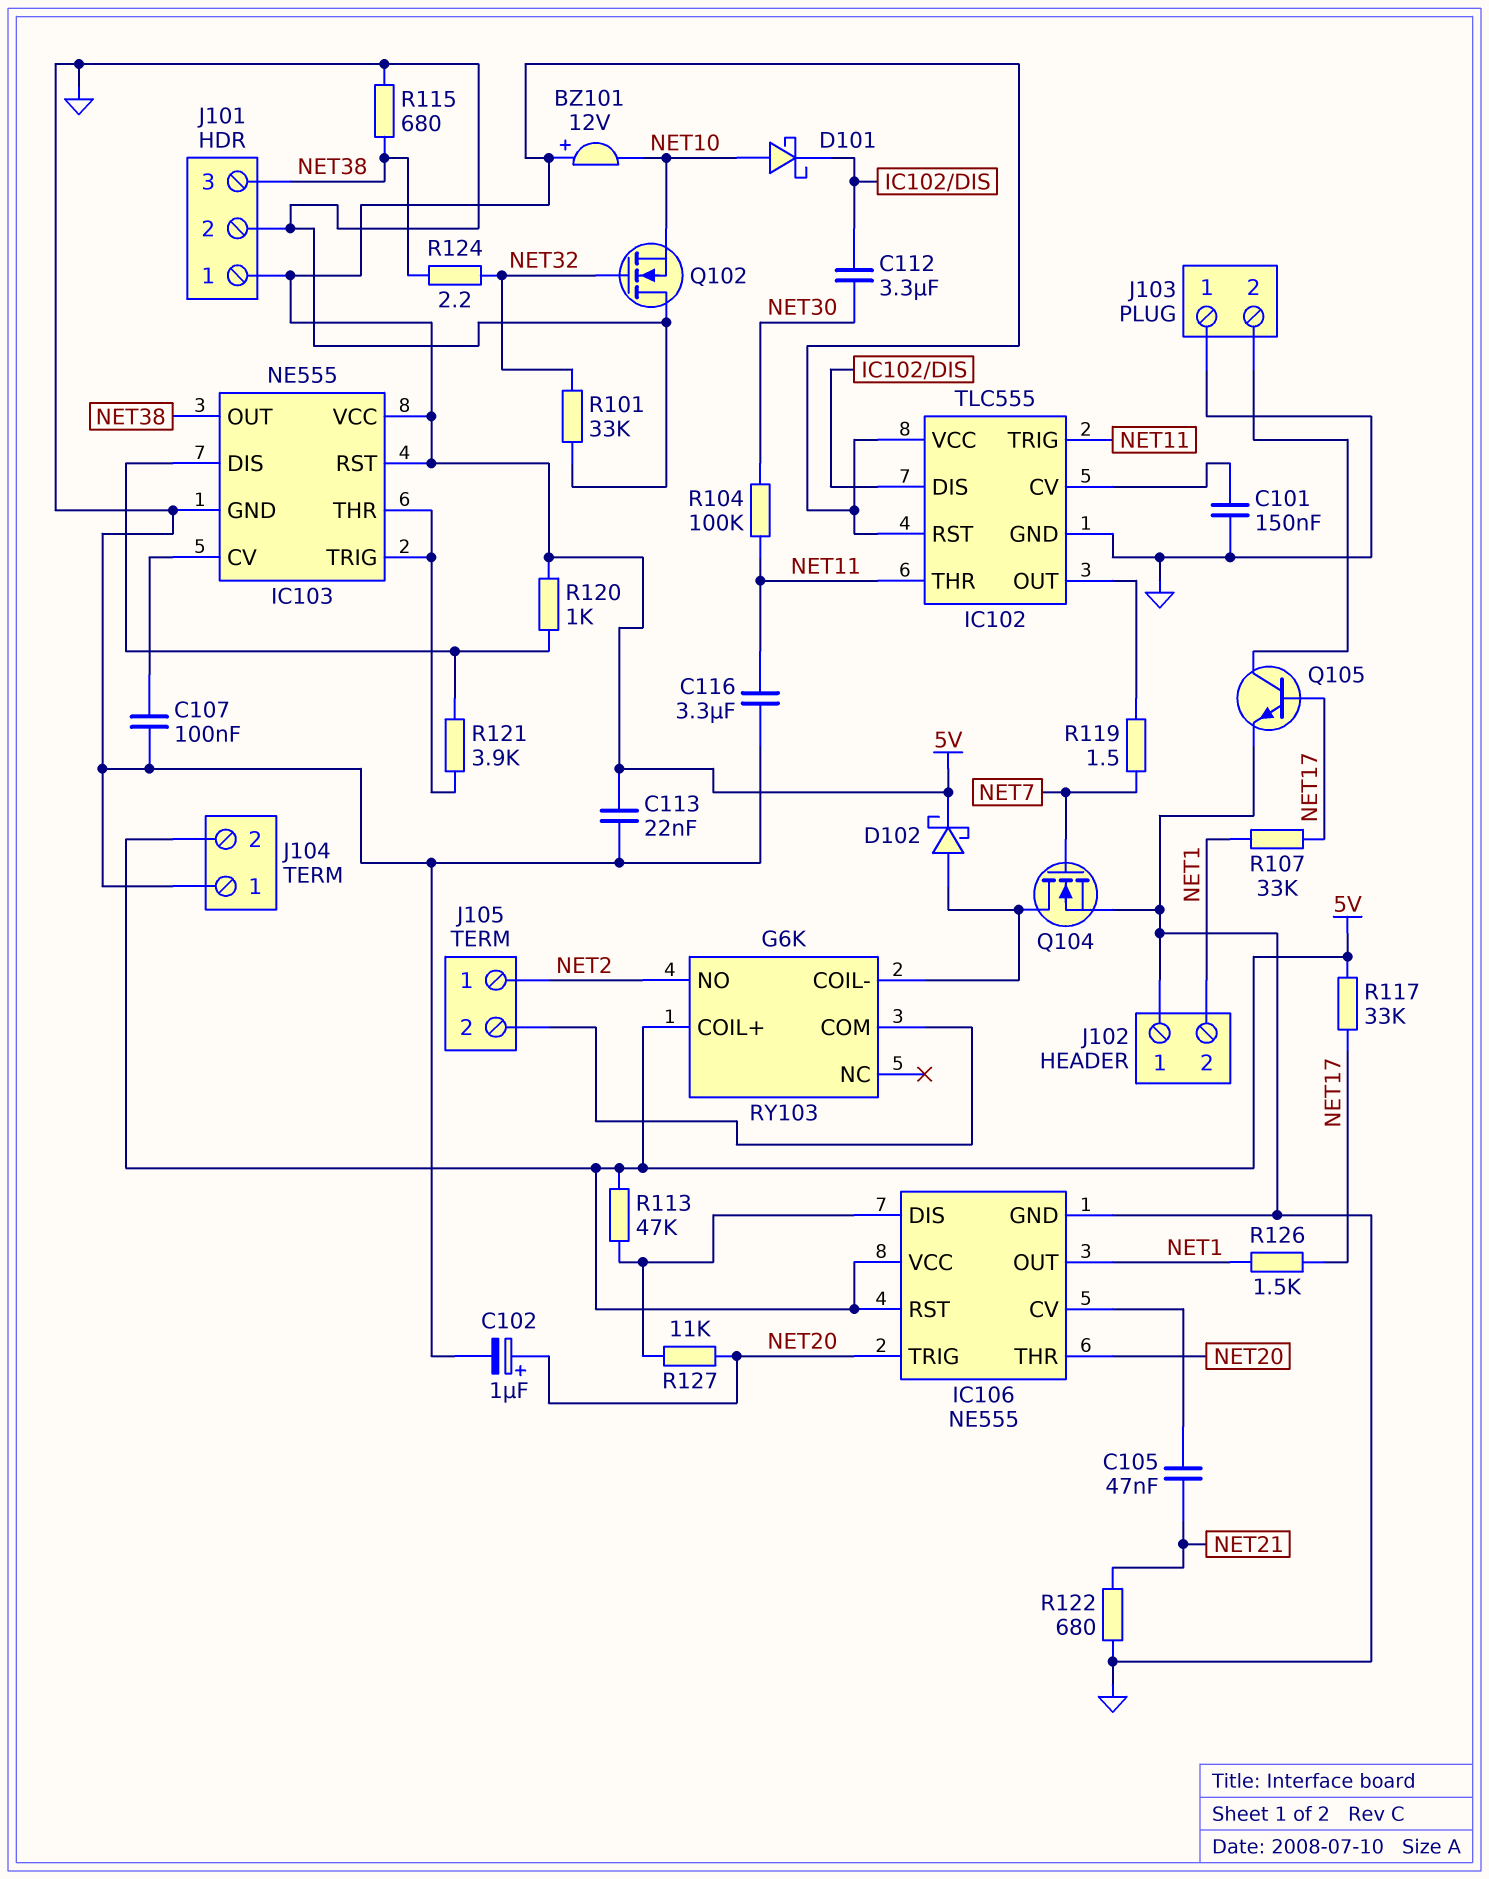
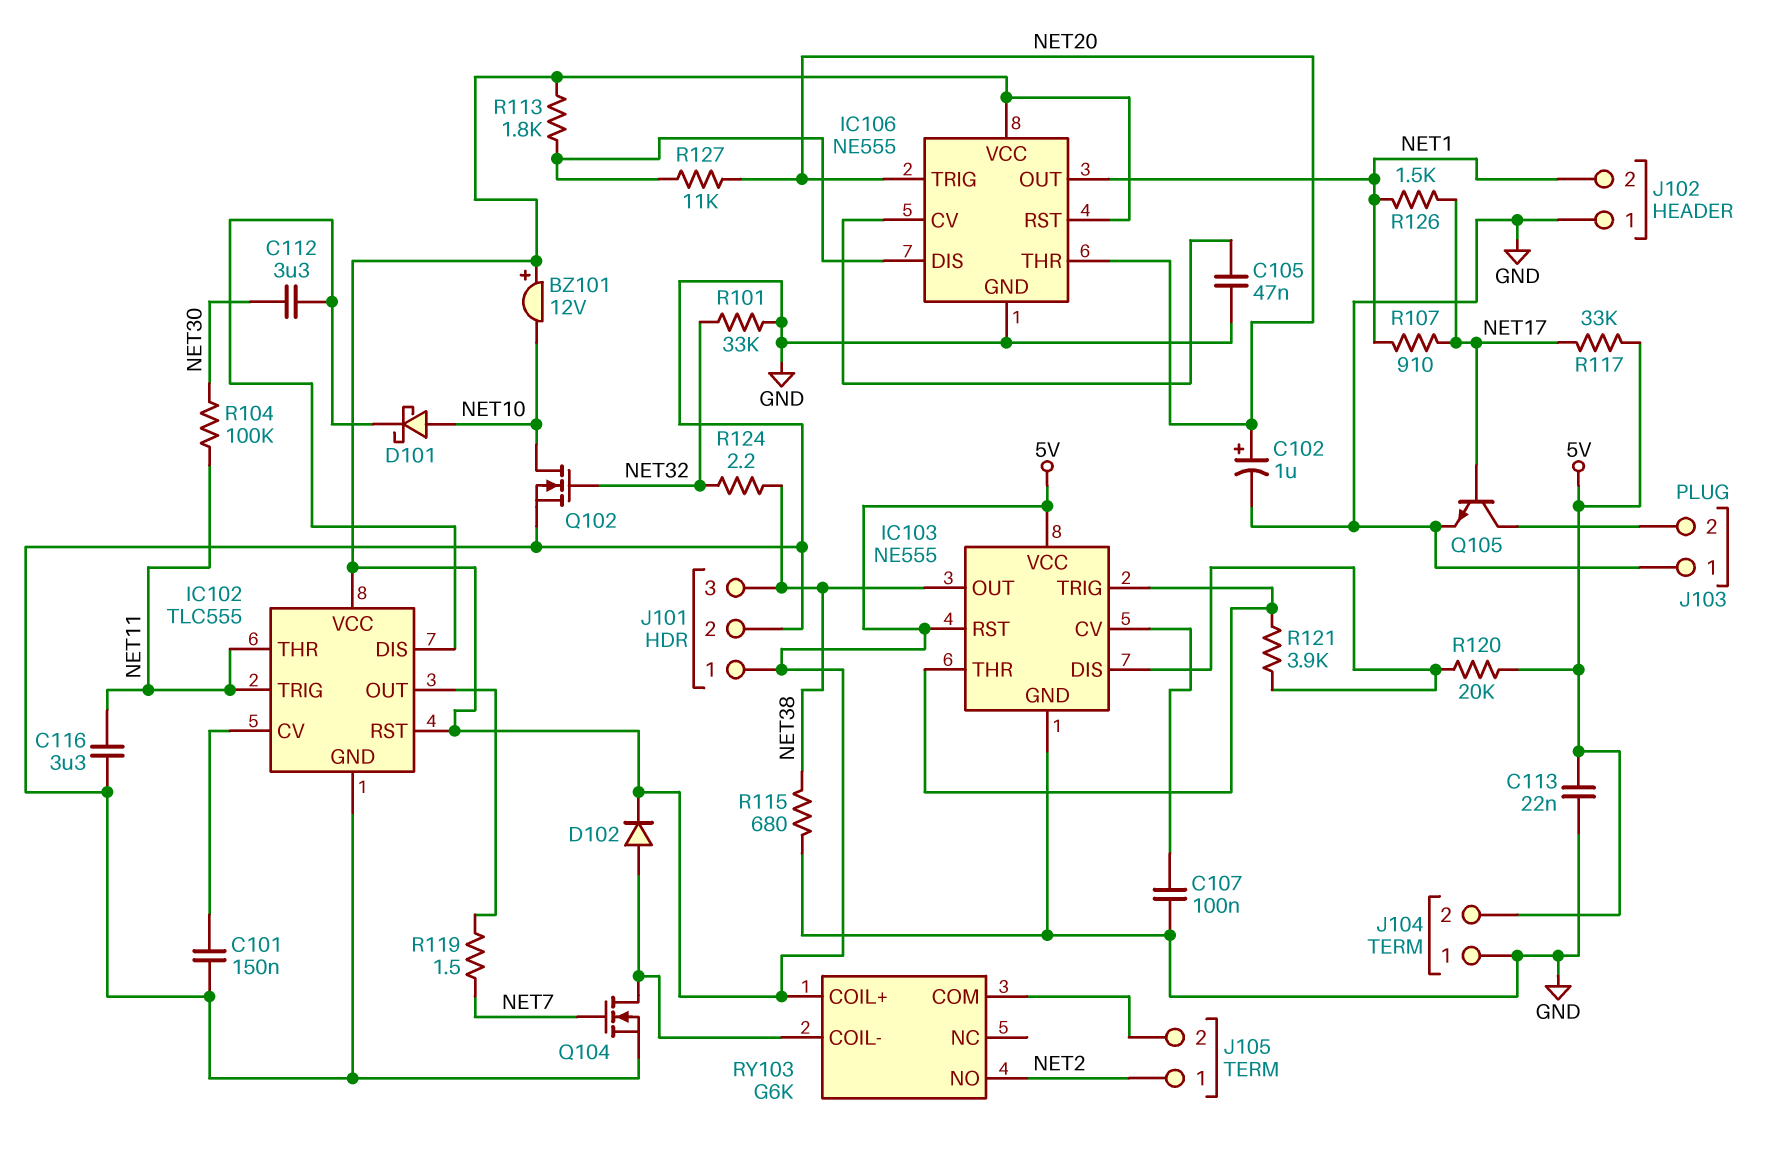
C105: 47nF (IC106/CV, NET21) -> 47nF (GND, IC106/CV)
D102: schottky (A RY103/COIL-, K 5V) -> diode (A RY103/COIL-, K 5V)
Q102: NMOS (G NET32, D GND, S NET10) -> NMOS (G NET32, D NET10, S GND)
R107: 33k (NET1, NET17) -> 910 (NET1, NET17)
R113: 47k (5V, IC106/DIS) -> 1.8k (5V, IC106/DIS)
R120: 1k (5V, IC103/DIS) -> 20k (5V, IC103/DIS)
R122: 680 (GND, NET21) -> none

